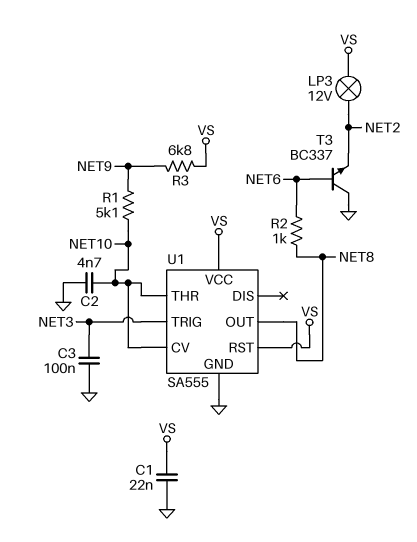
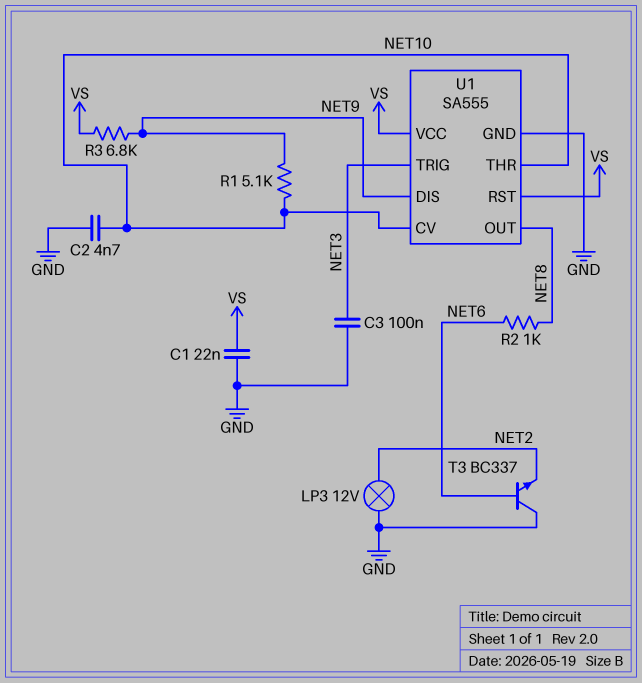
LP3: lamp 12V (NET2, VS) -> lamp 12V (GND, NET2)
U1 pin DIS: none -> NET9

